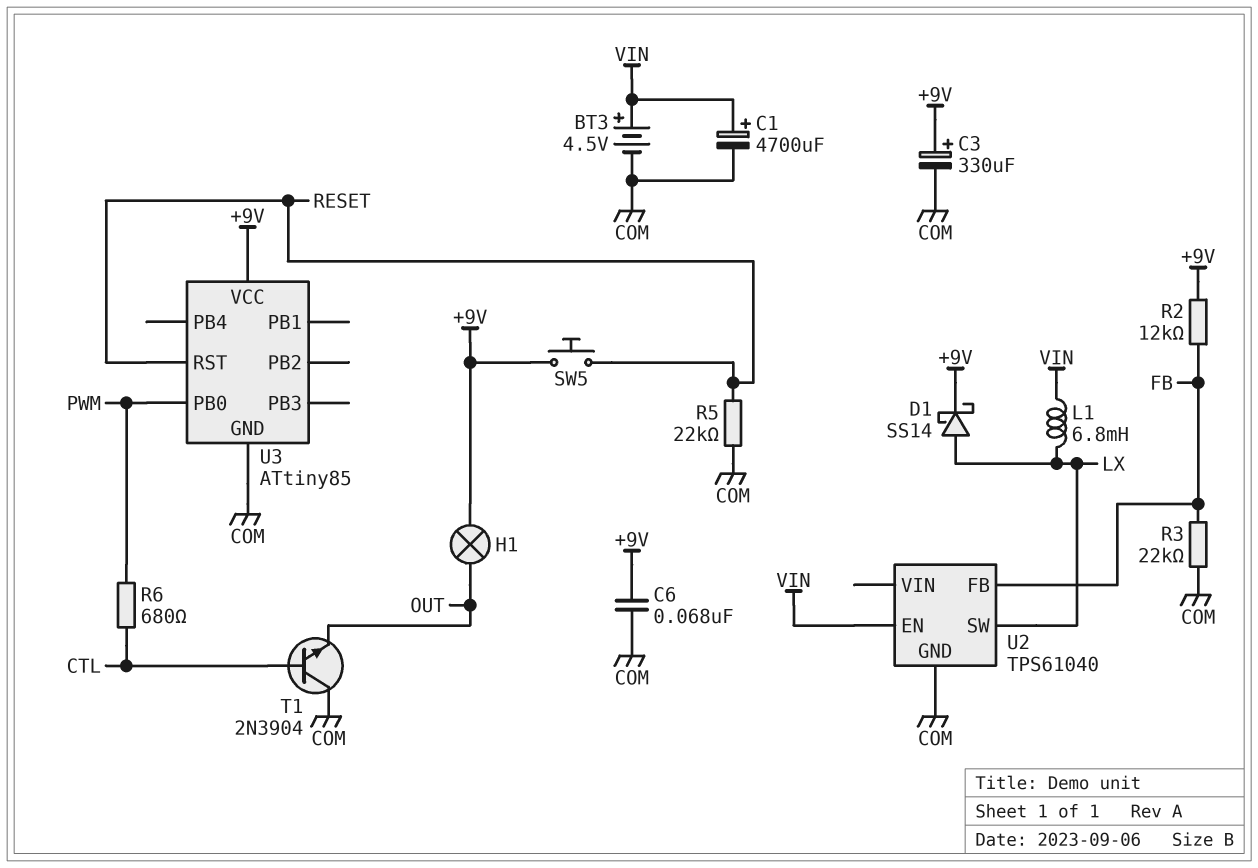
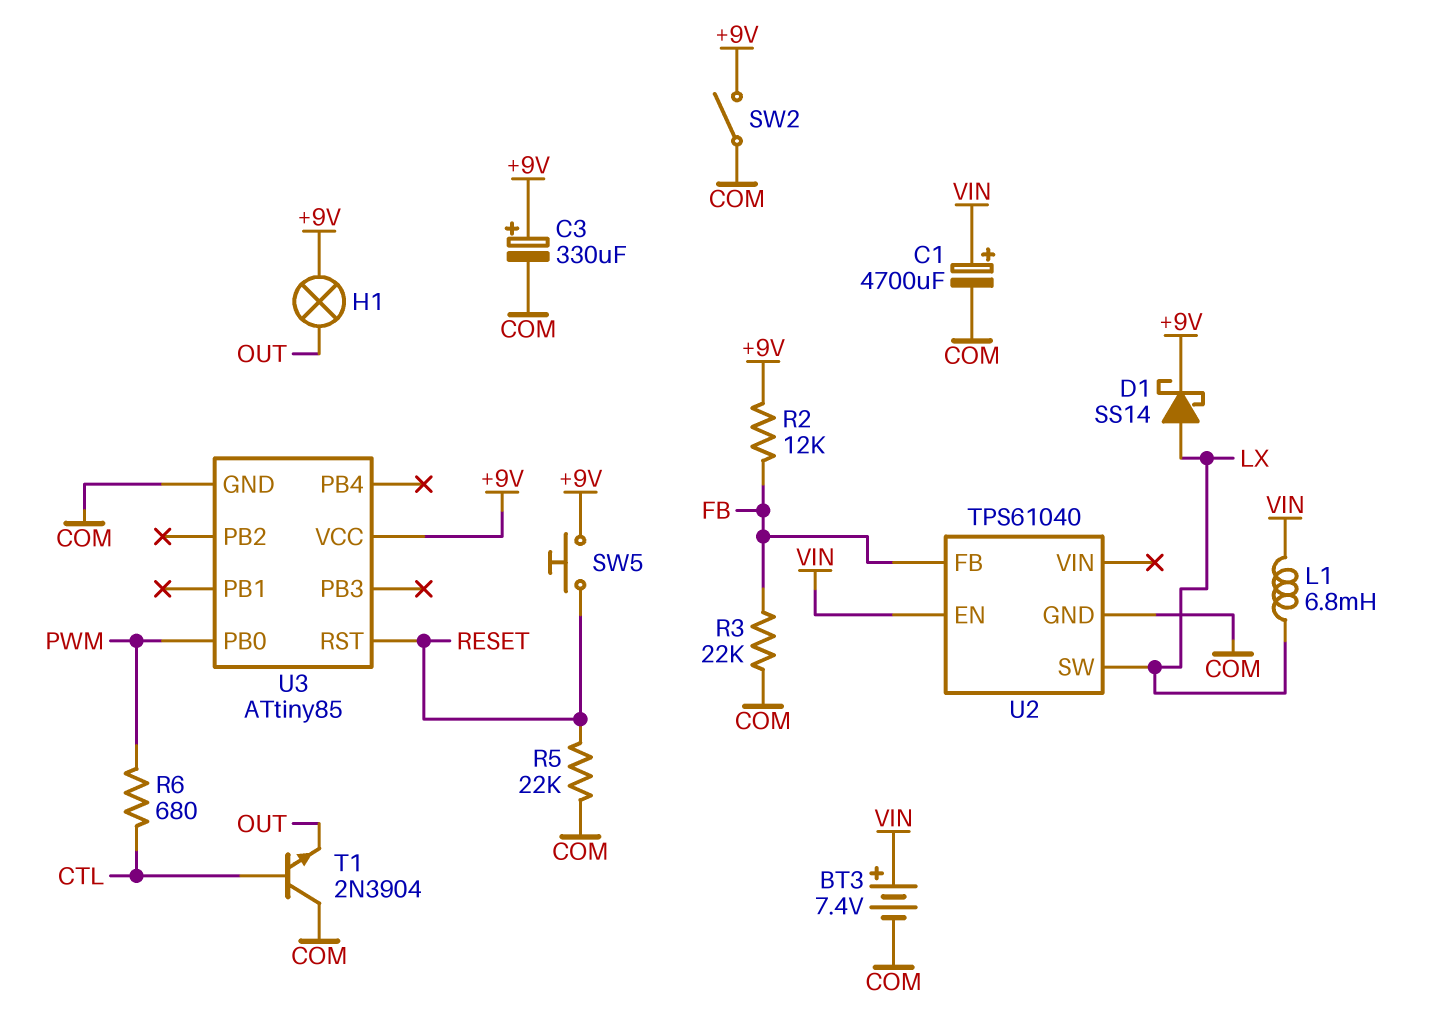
BT3: 4.5V (plus VIN, minus COM) -> 7.4V (plus VIN, minus COM)
C6: 68nF (+9V, COM) -> none
SW2: none -> switch (+9V, COM)

